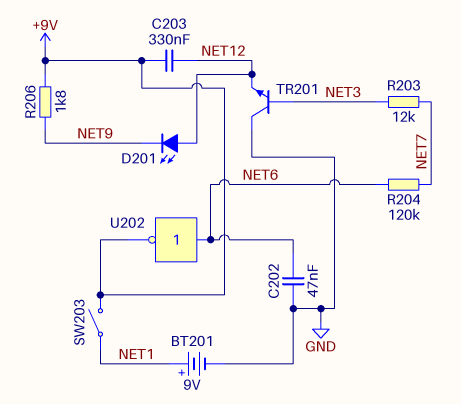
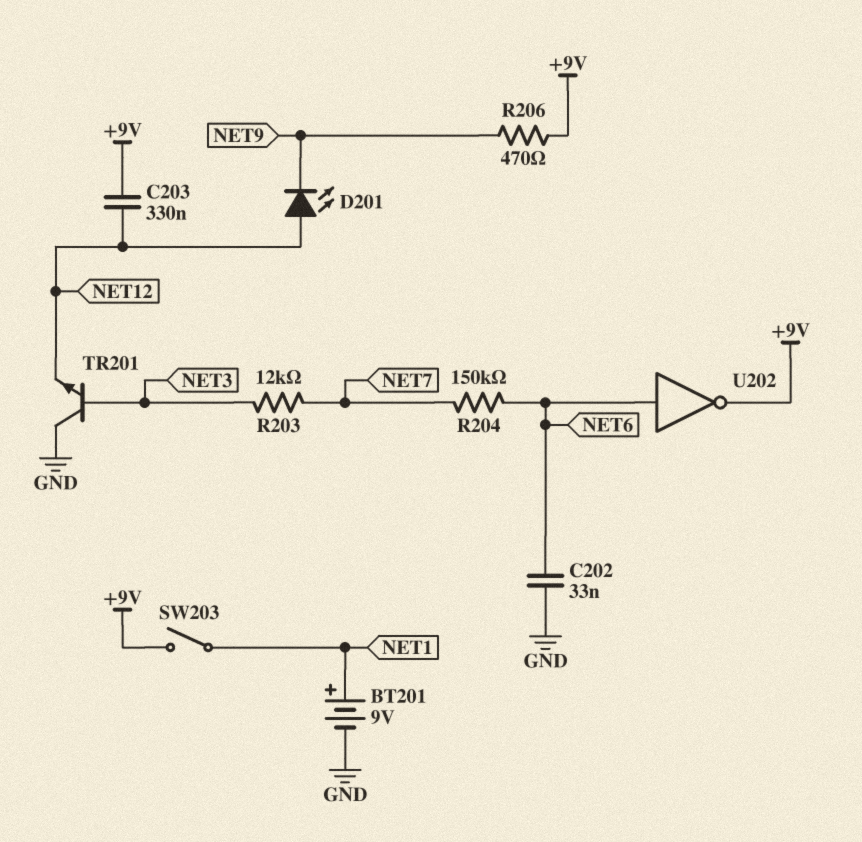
C202: 47nF (GND, NET6) -> 33nF (GND, NET6)
R204: 120k (NET6, NET7) -> 150k (NET6, NET7)
R206: 1.8k (+9V, NET9) -> 470 (+9V, NET9)

